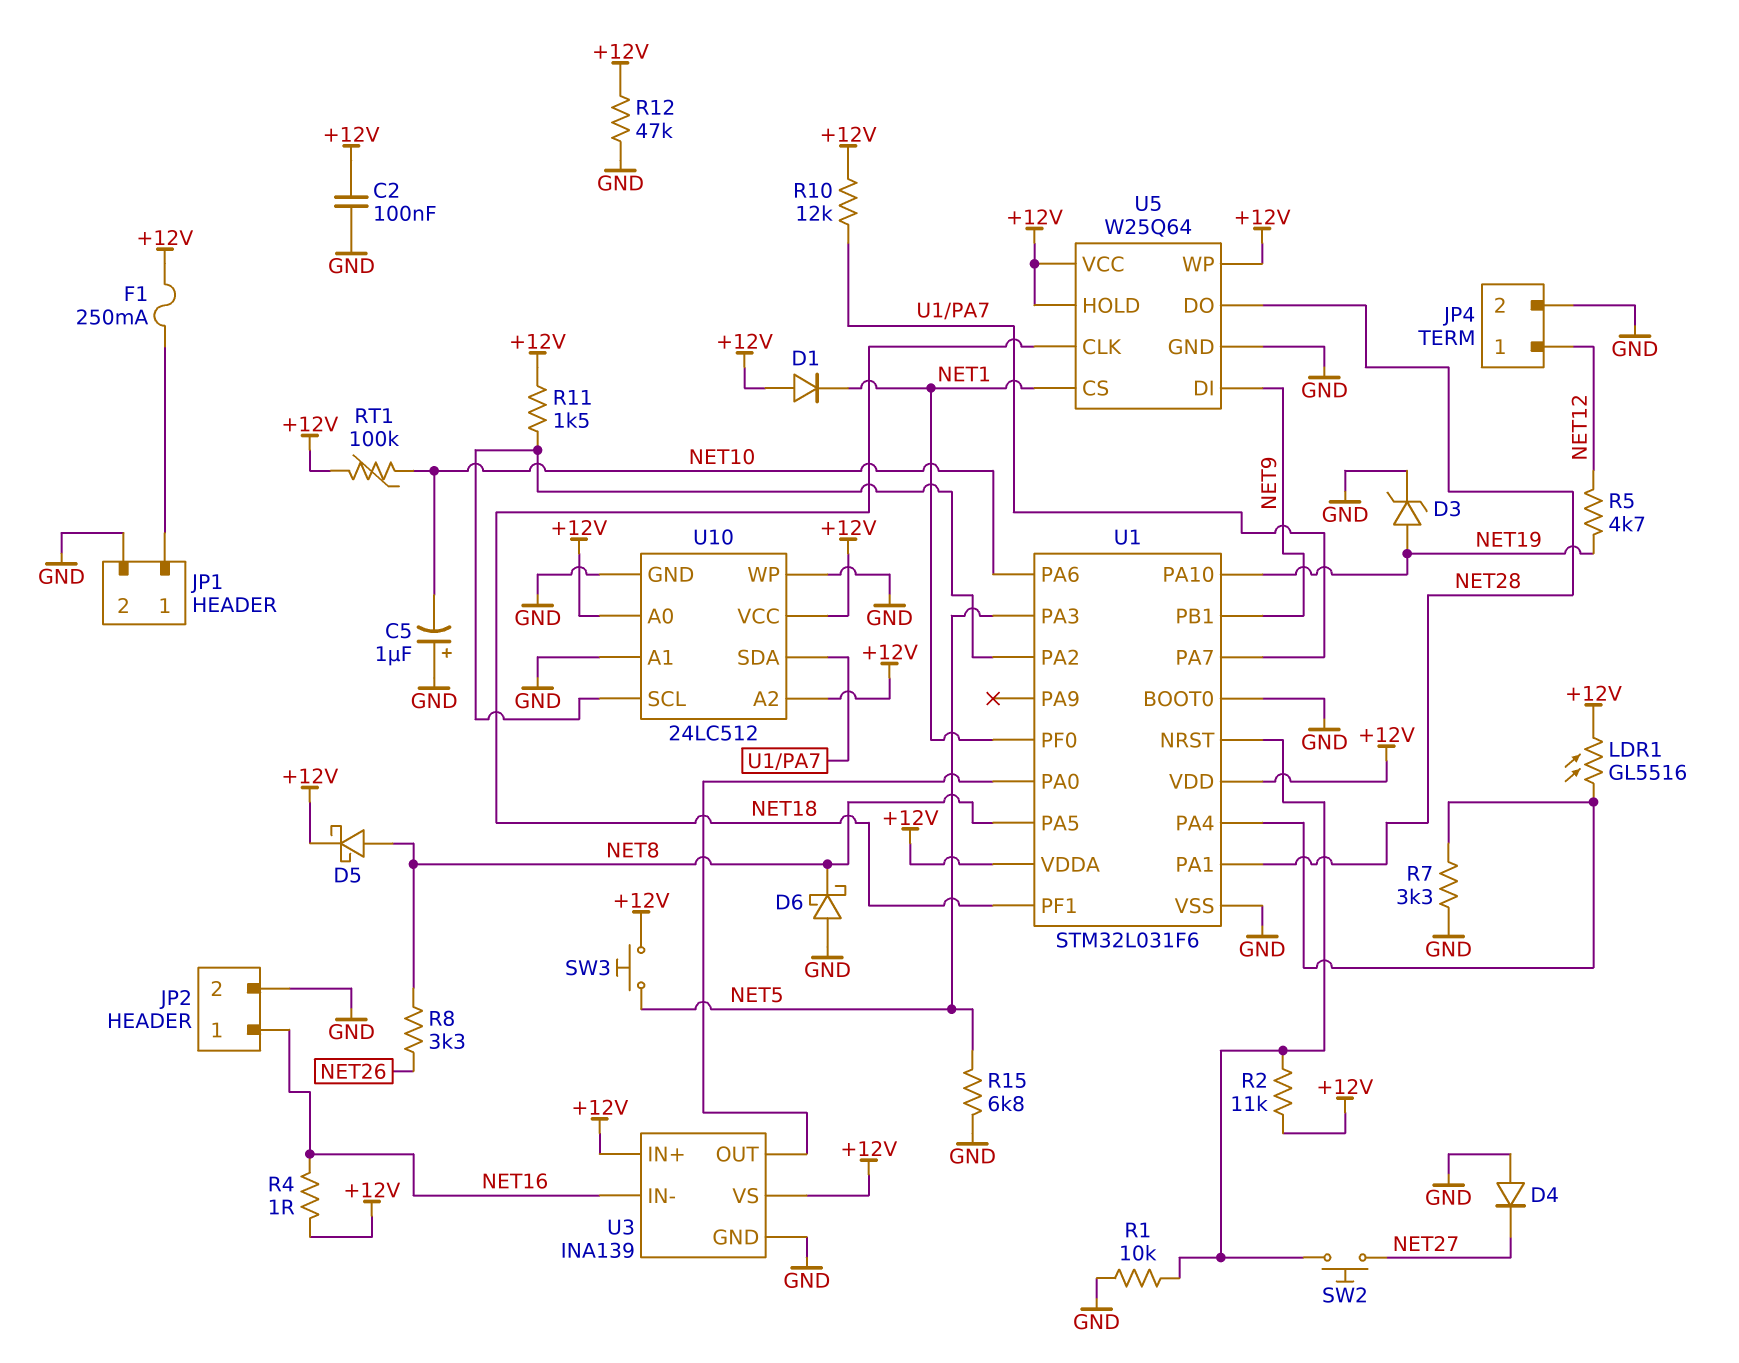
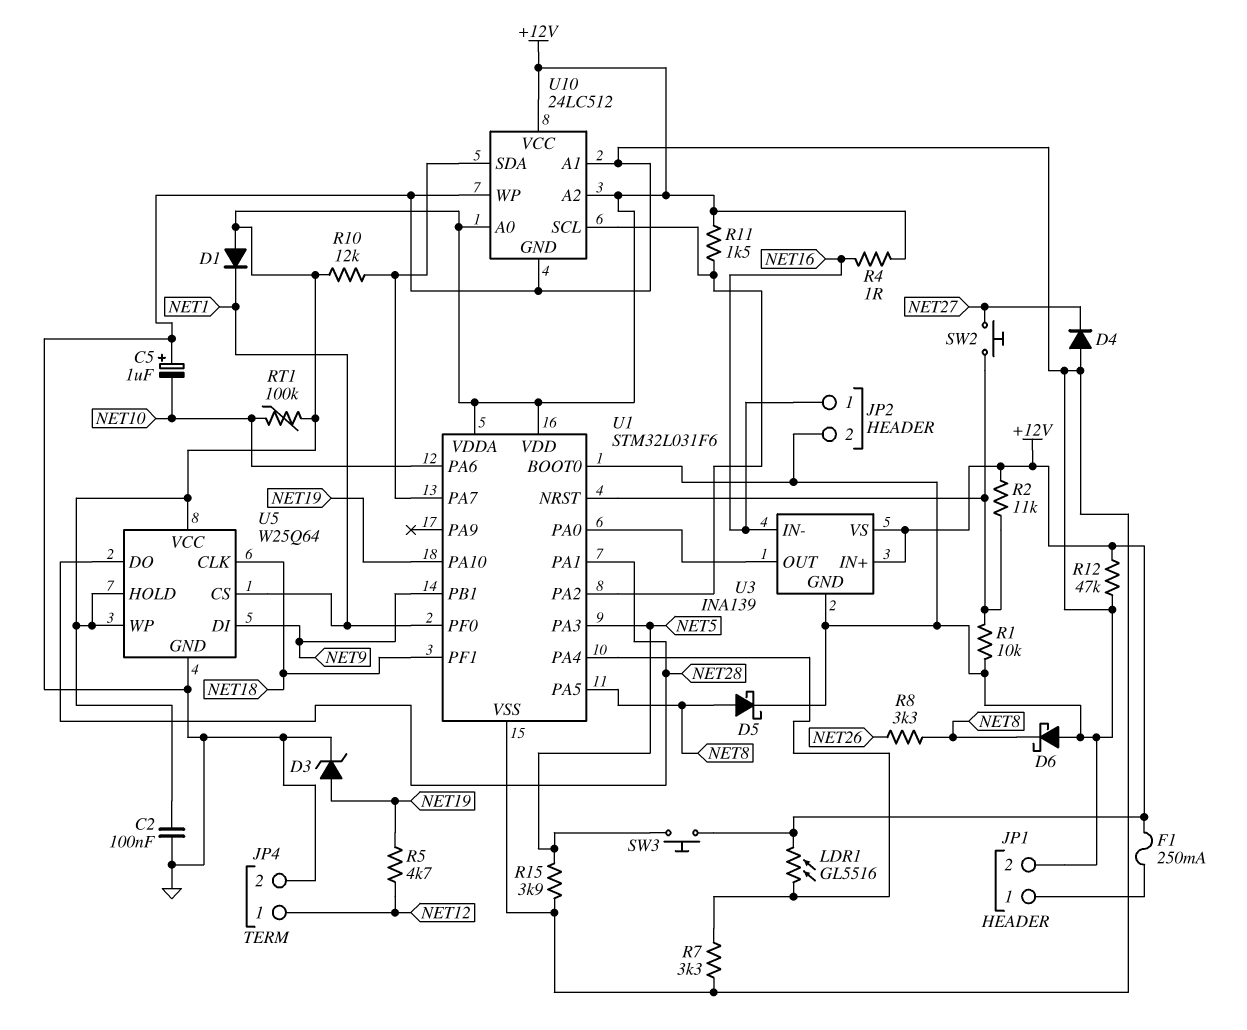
D5: schottky (A NET8, K +12V) -> schottky (A NET8, K GND)
R15: 6.8k (GND, NET5) -> 3.9k (GND, NET5)

